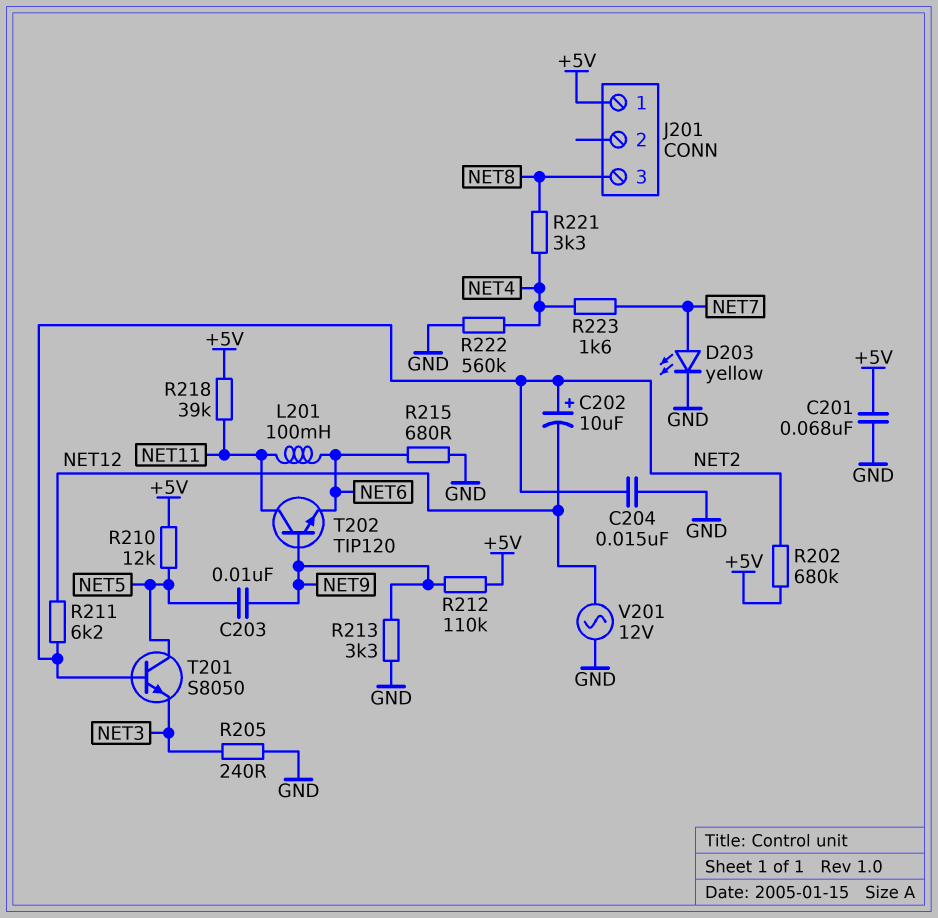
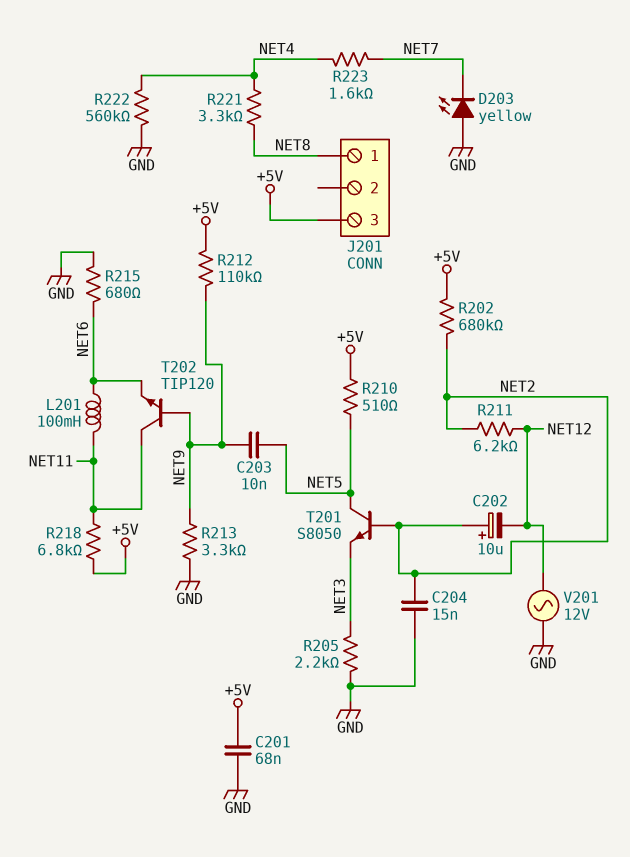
D203: LED yellow (A NET7, K GND) -> LED yellow (A GND, K NET7)
J201 pin 1: +5V -> NET8
J201 pin 3: NET8 -> +5V
R205: 240 (GND, NET3) -> 2.2k (GND, NET3)
R210: 12k (+5V, NET5) -> 510 (+5V, NET5)
R218: 39k (+5V, NET11) -> 6.8k (+5V, NET11)

